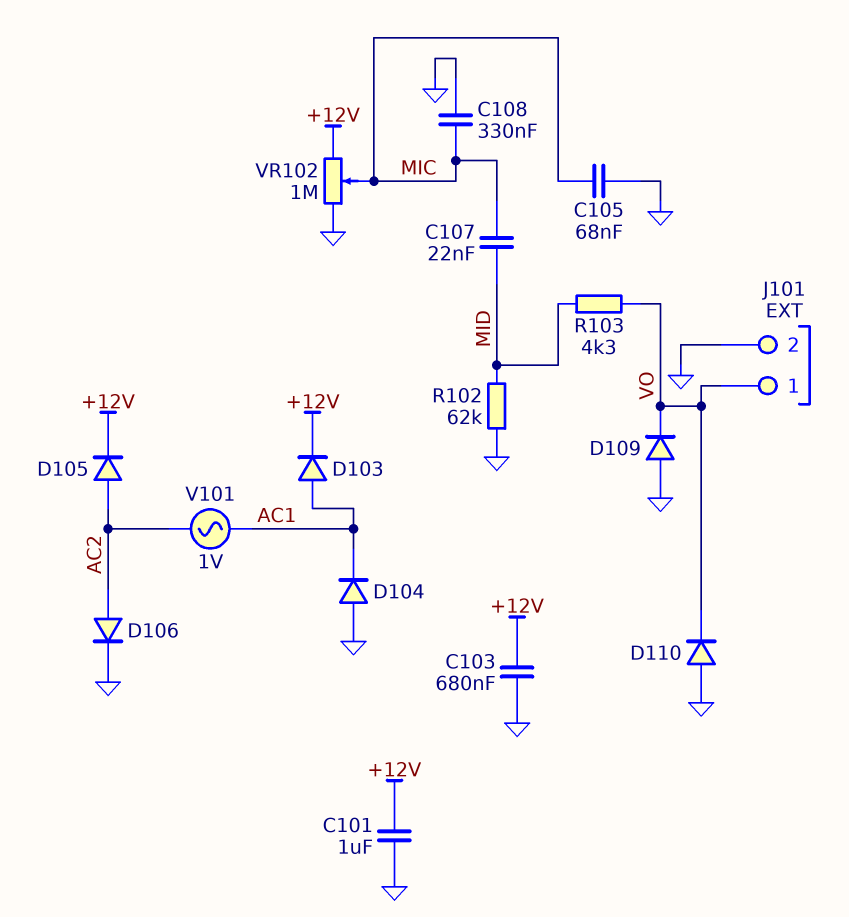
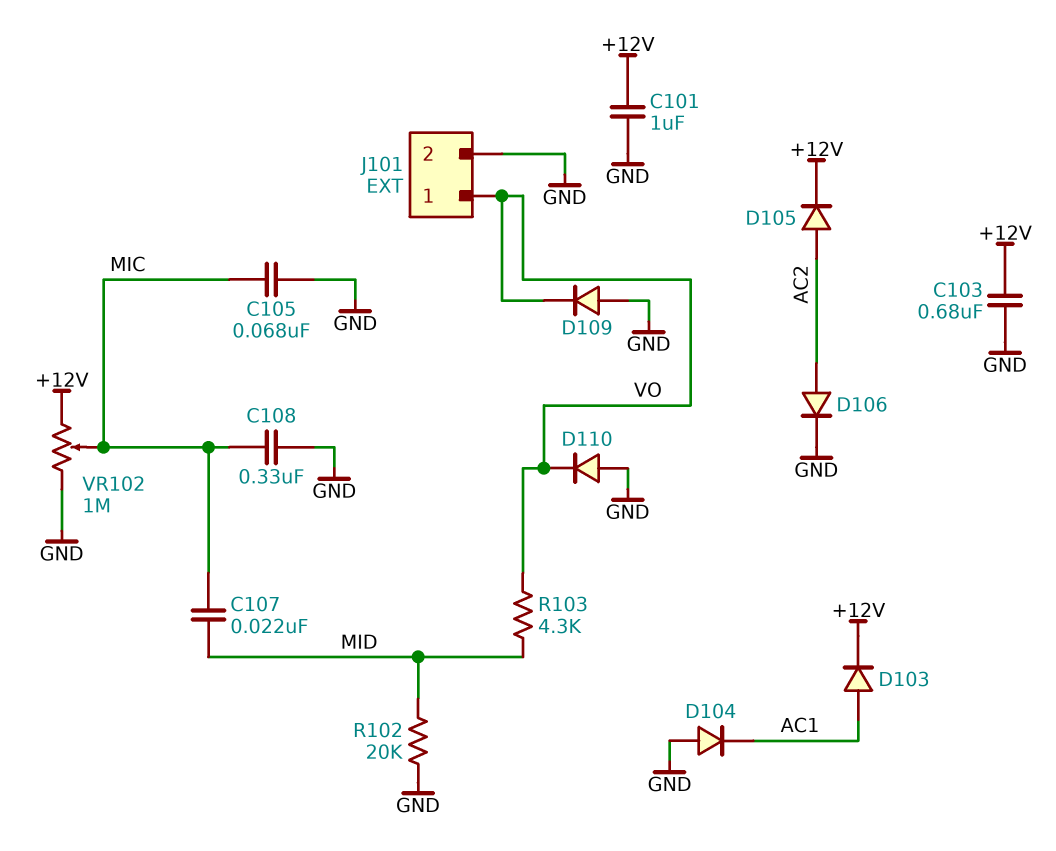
R102: 62k (GND, MID) -> 20k (GND, MID)
V101: AC 1V (AC1, AC2) -> none

